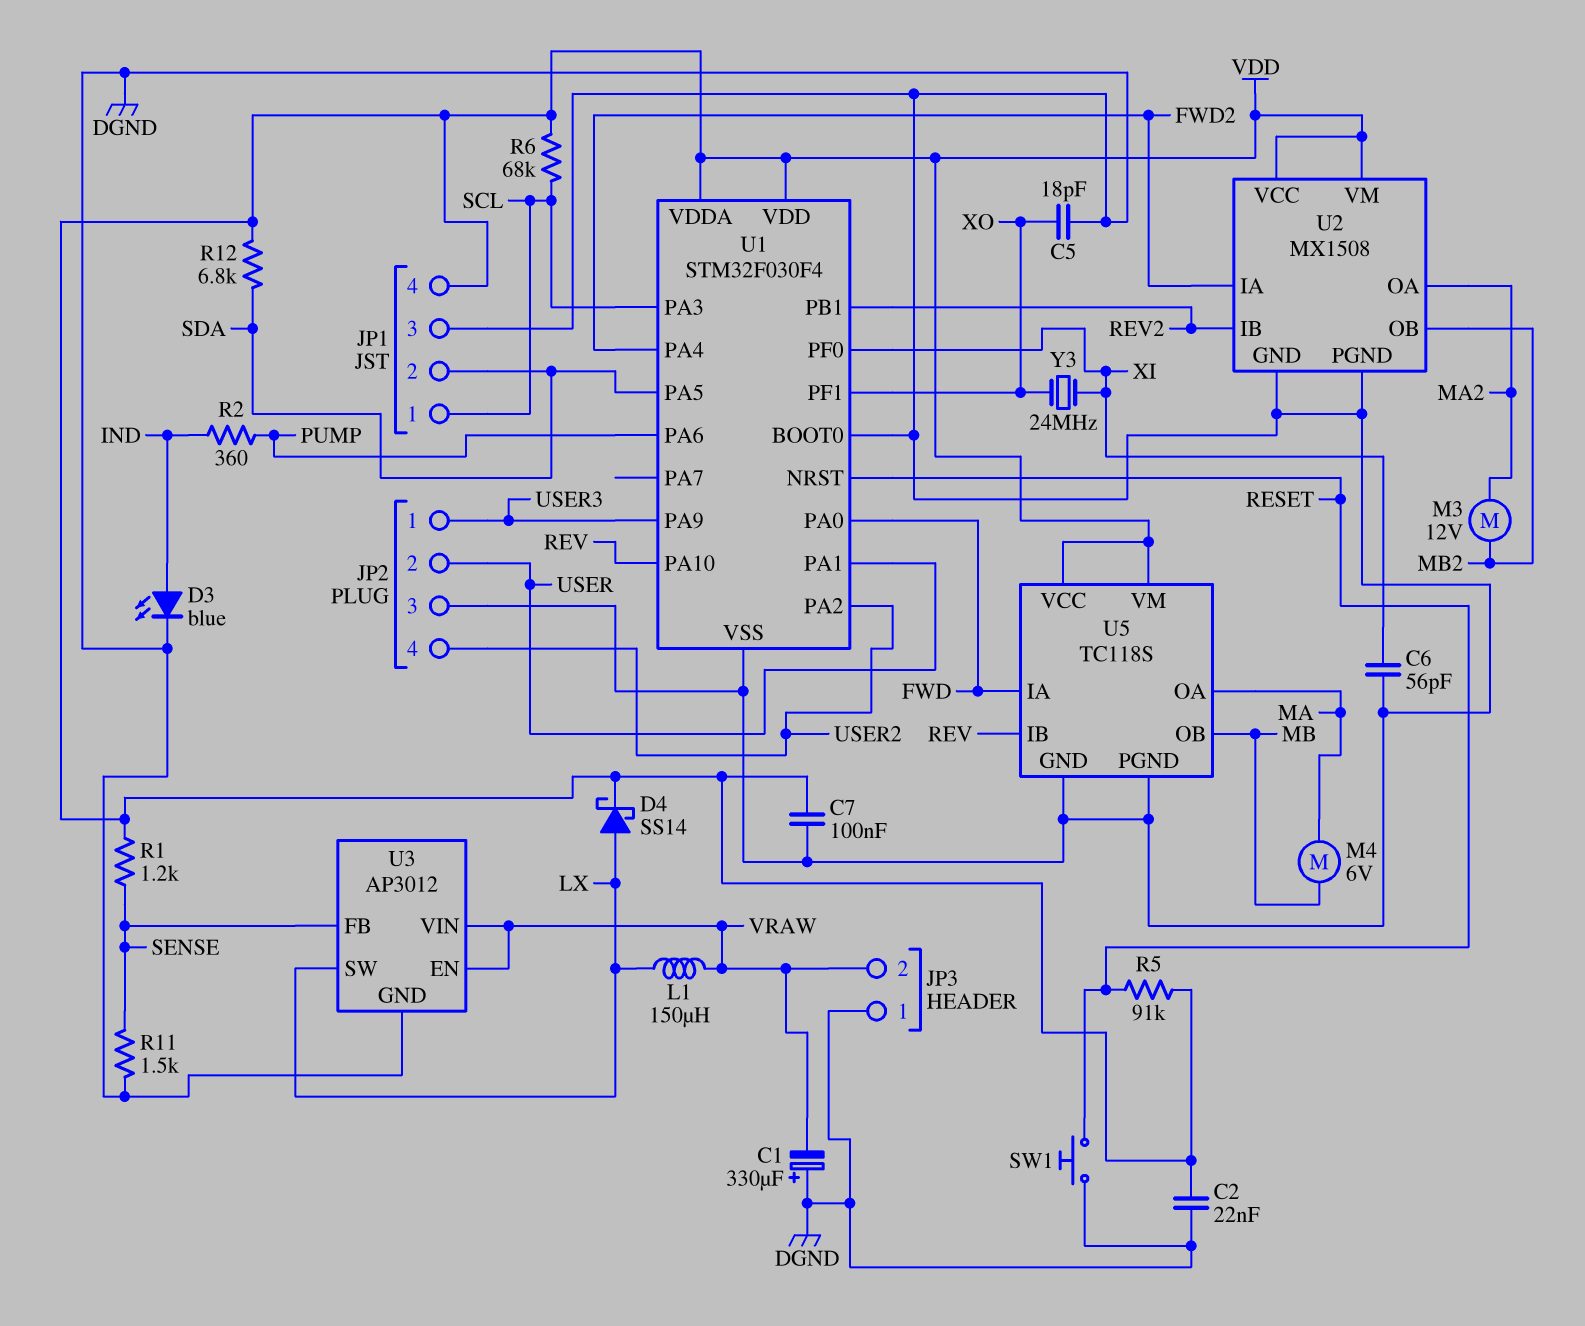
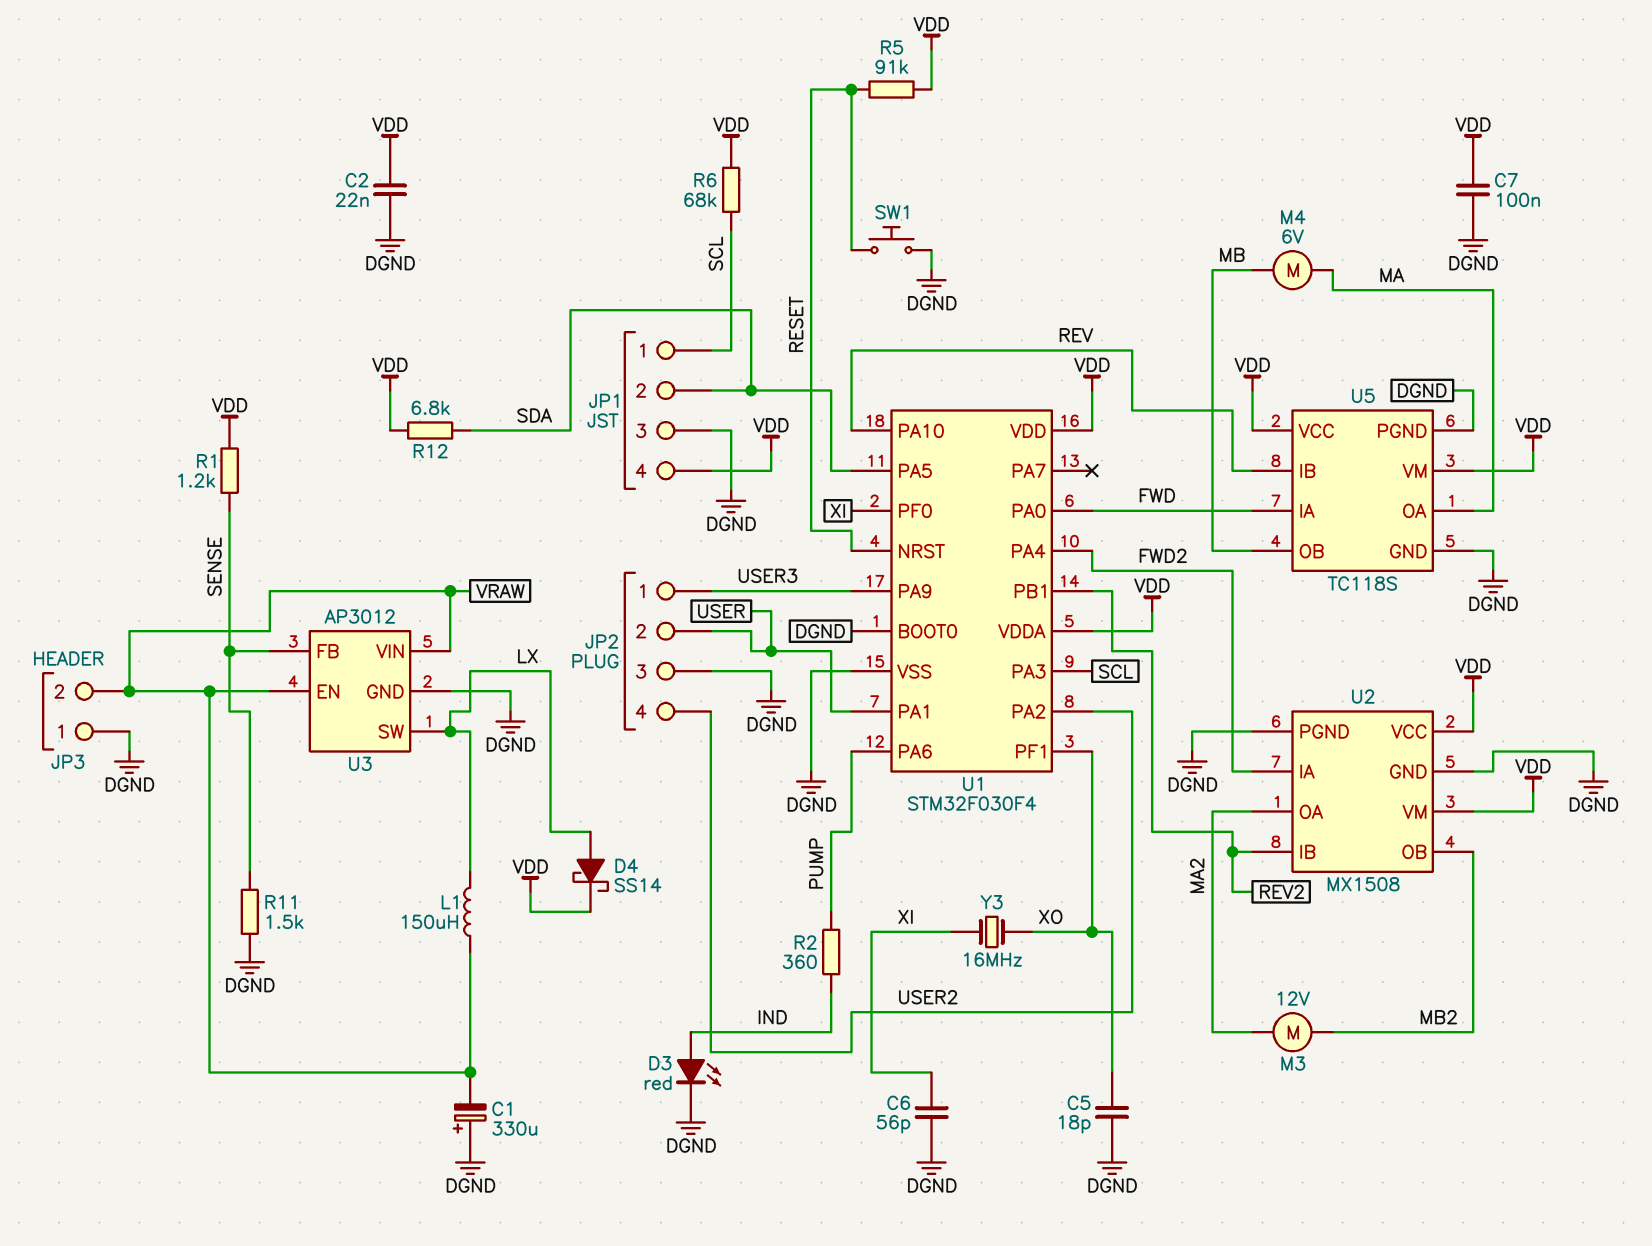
D3: LED blue (A IND, K DGND) -> LED red (A IND, K DGND)
Y3: 24MHz (XI, XO) -> 16MHz (XI, XO)

